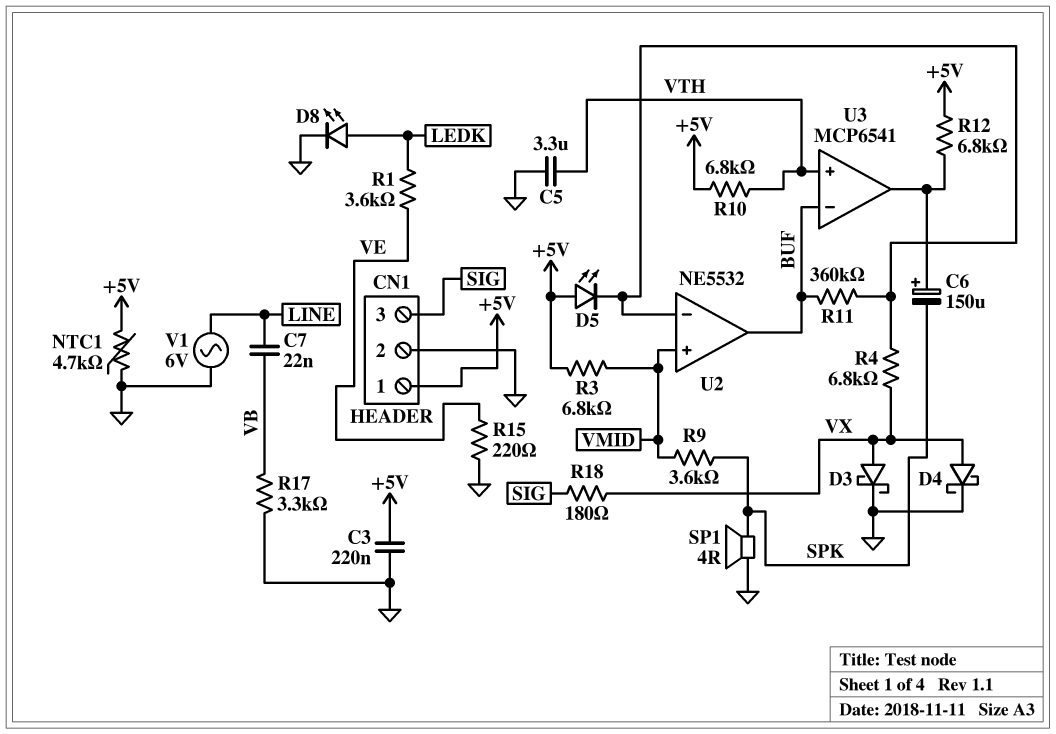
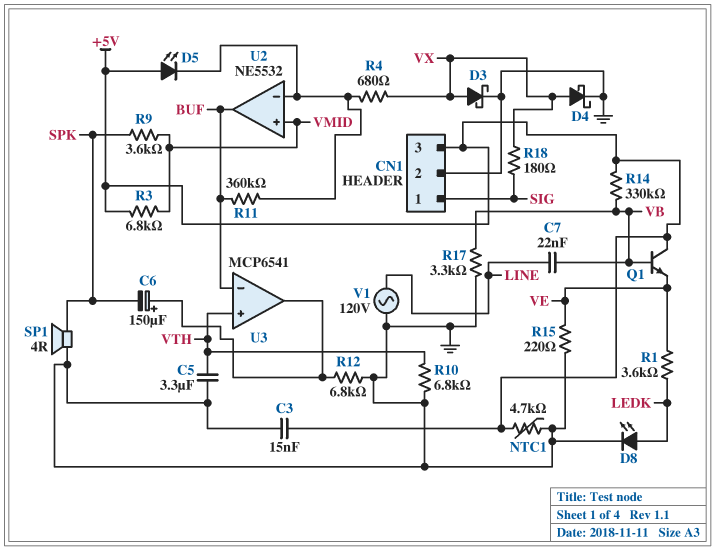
C3: 220nF (+5V, GND) -> 15nF (+5V, GND)
CN1 pin 1: +5V -> SIG
CN1 pin 3: SIG -> +5V
Q1: none -> NPN (B VB, C +5V, E VE)
R4: 6.8k (U2/in-, VX) -> 680 (U2/in-, VX)
R10: 6.8k (+5V, VTH) -> 6.8k (GND, VTH)
R12: 6.8k (+5V, U3/out) -> 6.8k (GND, U3/out)
R14: none -> 330k (+5V, VB)
V1: AC 6V (GND, LINE) -> AC 120V (GND, LINE)

